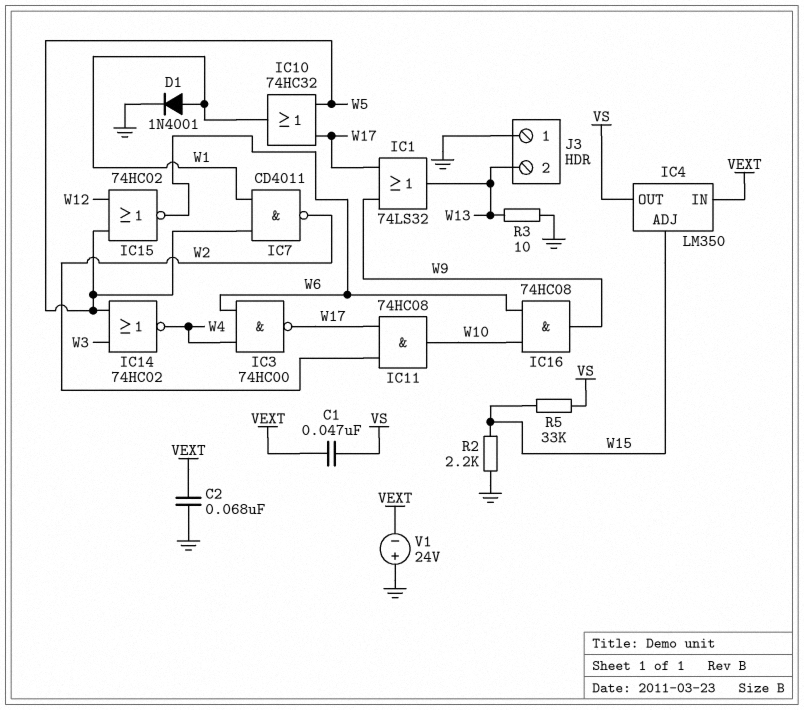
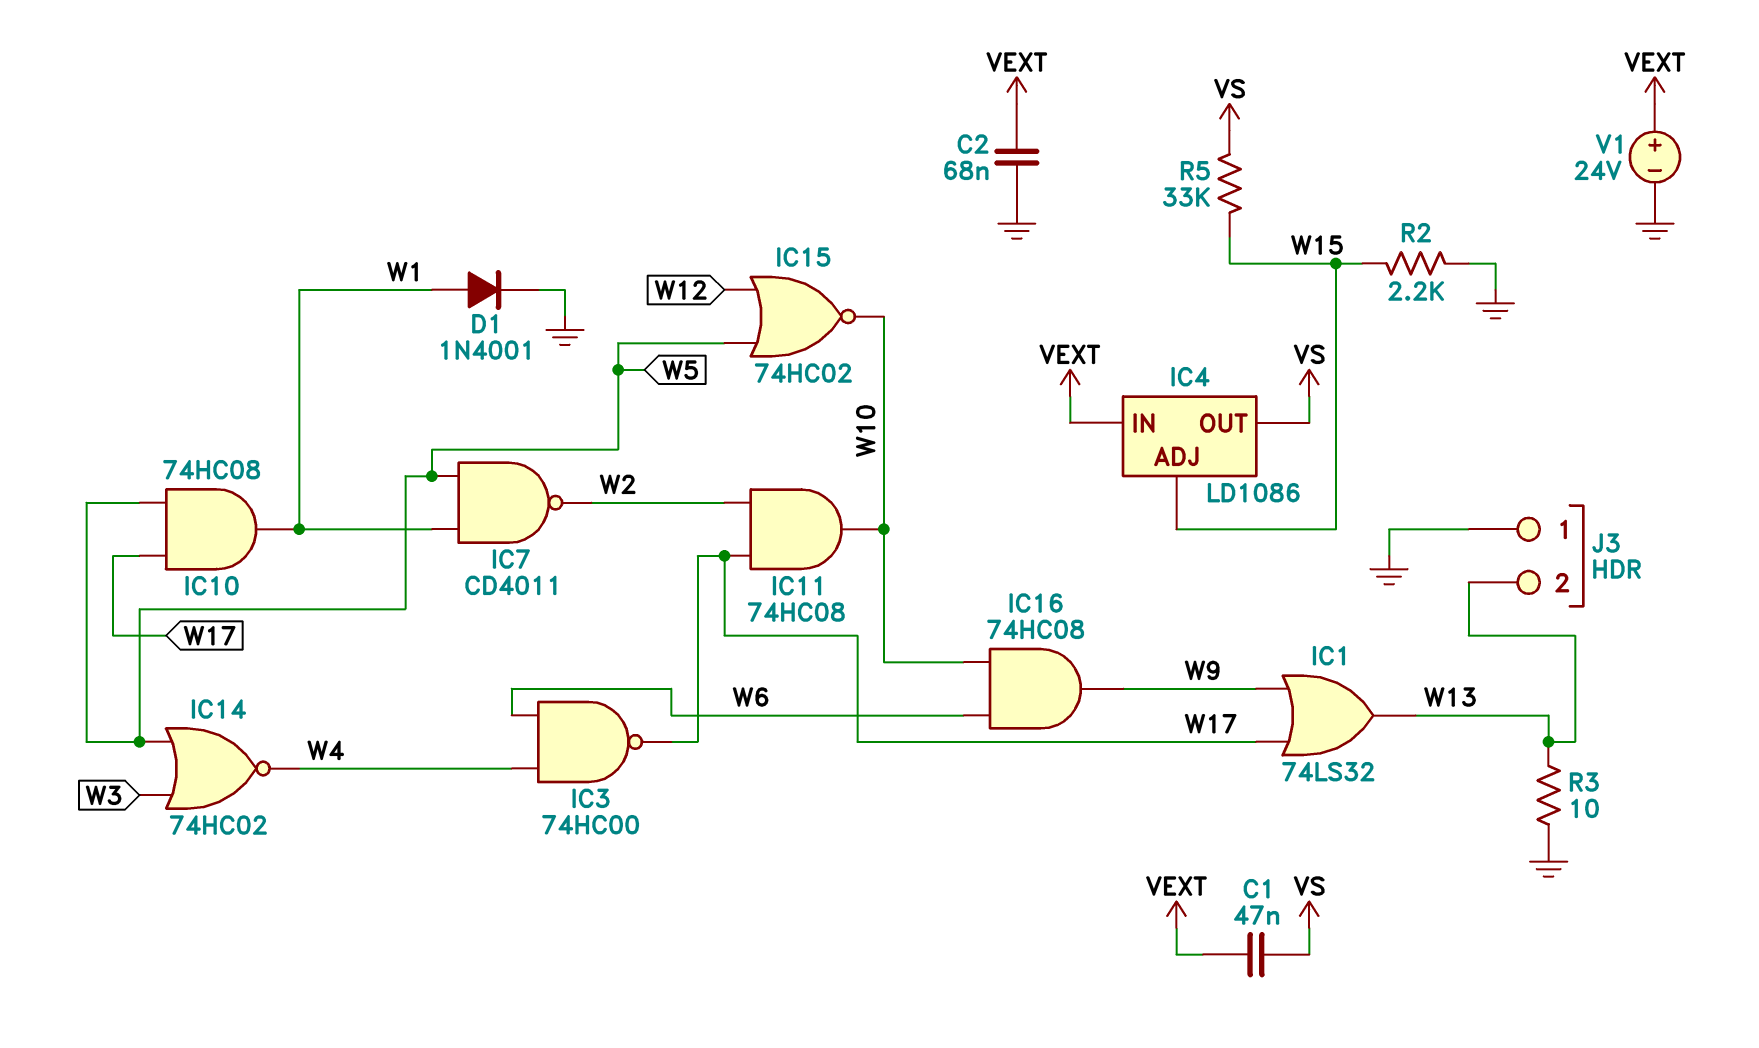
IC4: LM350 -> LD1086
IC10: OR 74HC32 (in W5, in W17, out W1) -> AND 74HC08 (in W5, in W17, out W1)
IC15: NOR 74HC02 (in W5, in W12, out W6) -> NOR 74HC02 (in W5, in W12, out W10)
V1: 24V (plus GND, minus VEXT) -> 24V (plus VEXT, minus GND)

